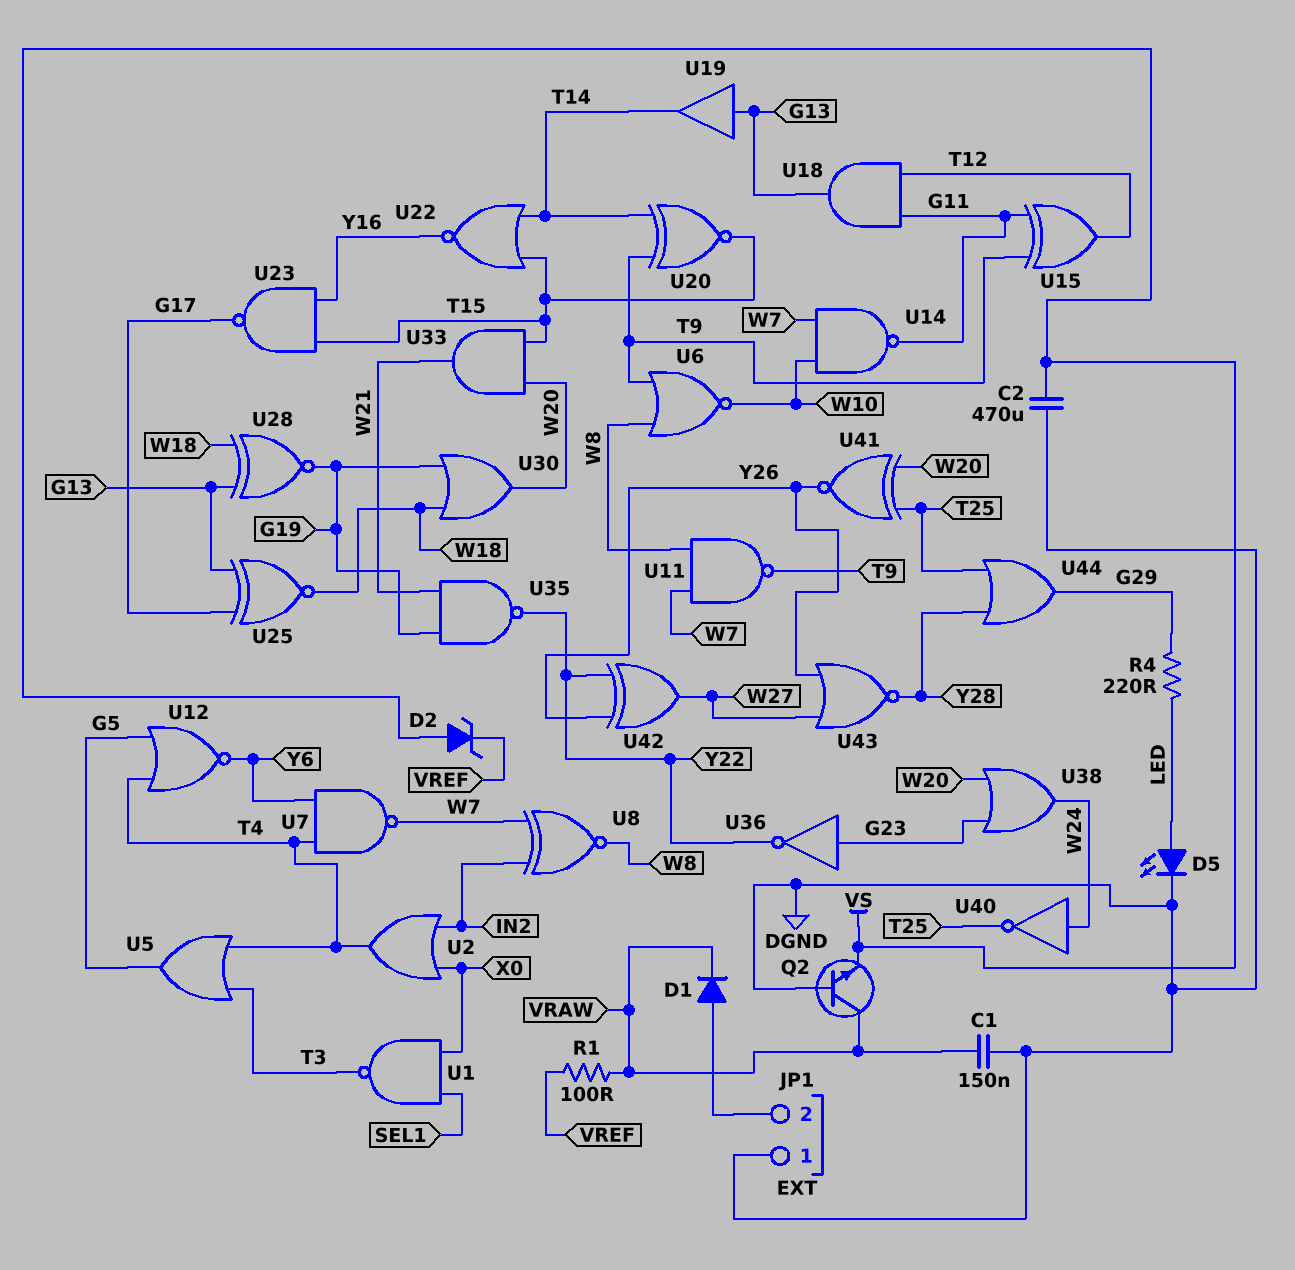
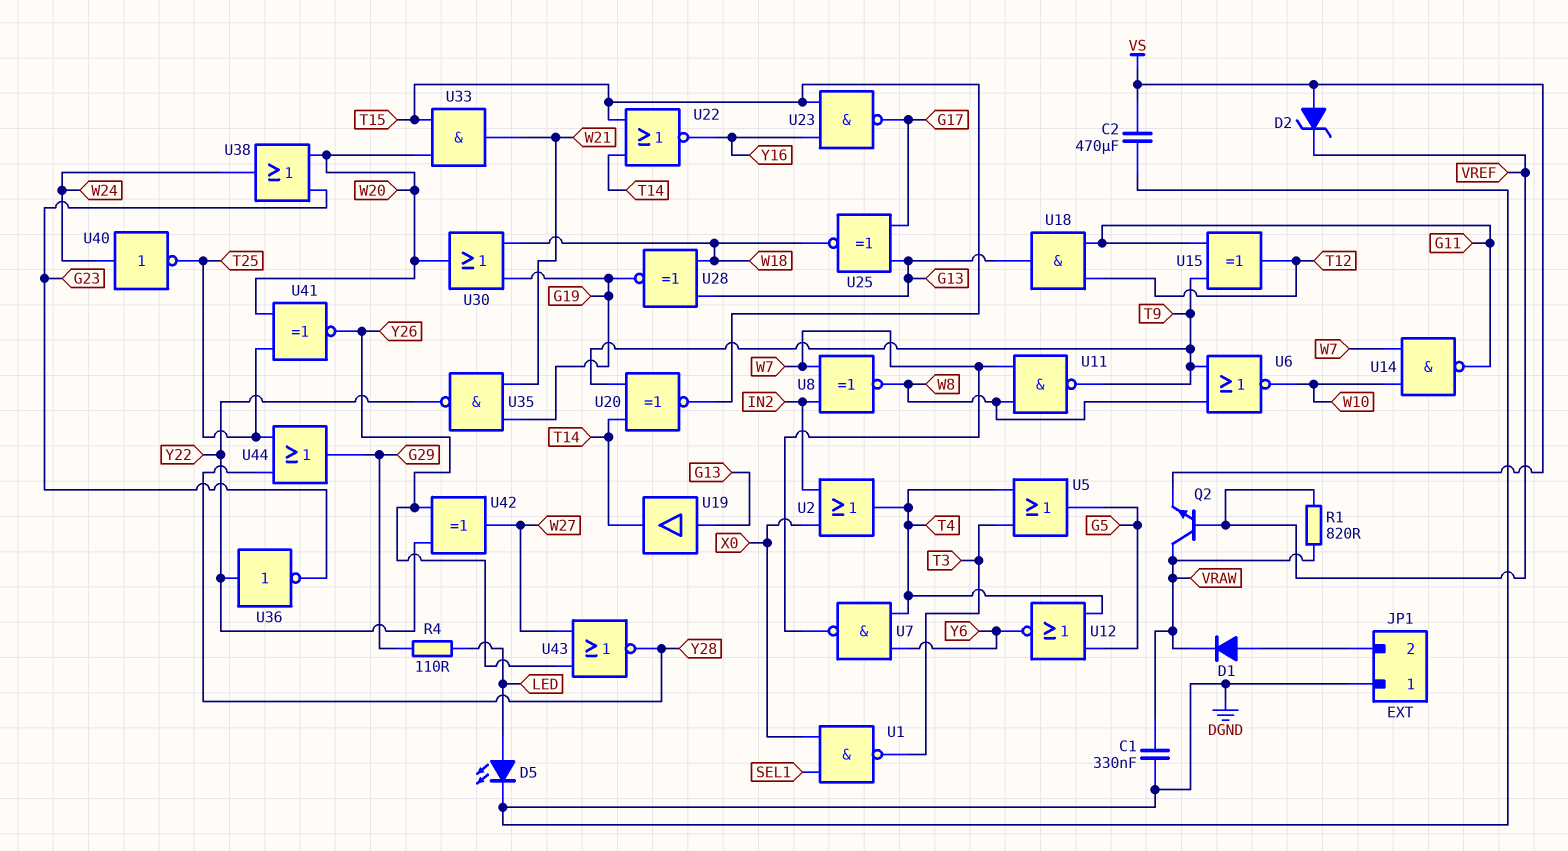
C1: 150nF (DGND, VRAW) -> 330nF (DGND, VRAW)
Q2: NPN (B DGND, C VRAW, E VS) -> NPN (B VREF, C VRAW, E VS)
R1: 100 (VRAW, VREF) -> 820 (VRAW, VREF)
R4: 220 (G29, LED) -> 110 (G29, LED)
U36: NOT (in G23, out Y22) -> NOT (in Y22, out G23)

